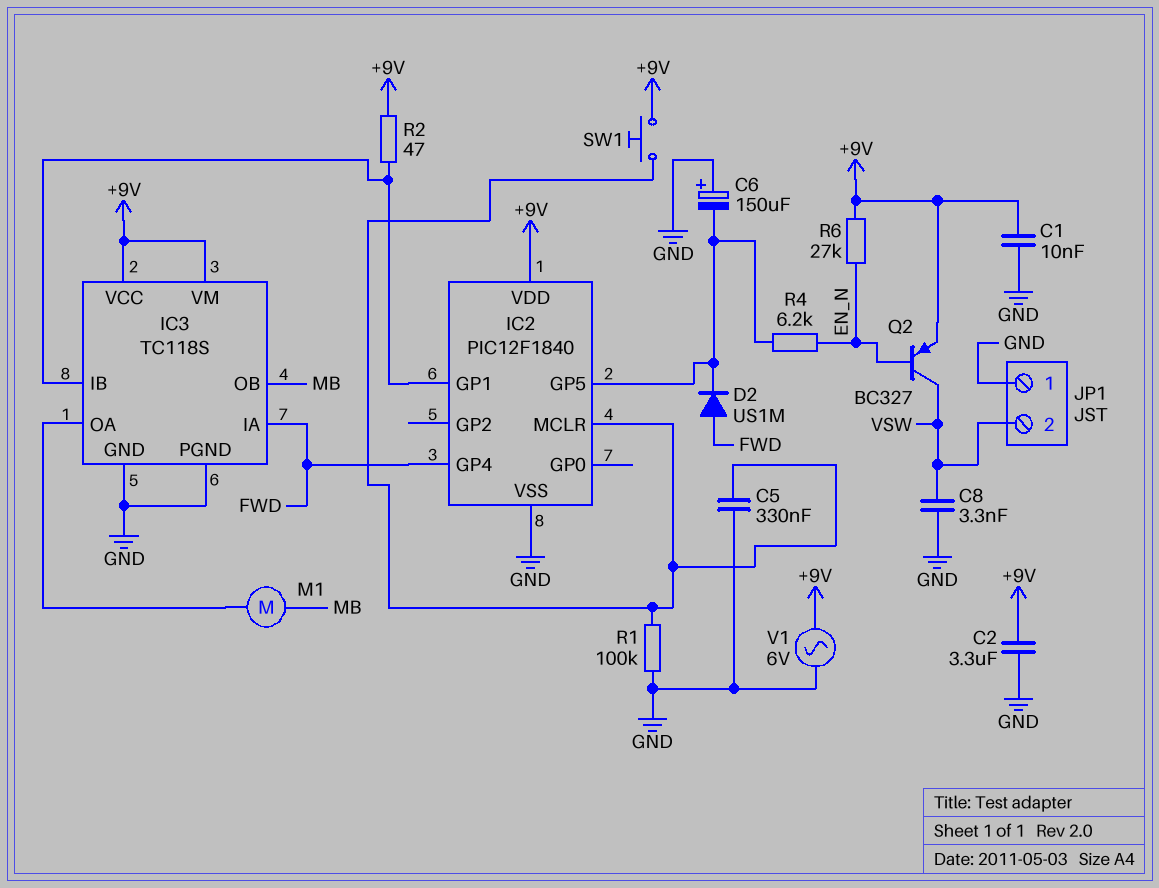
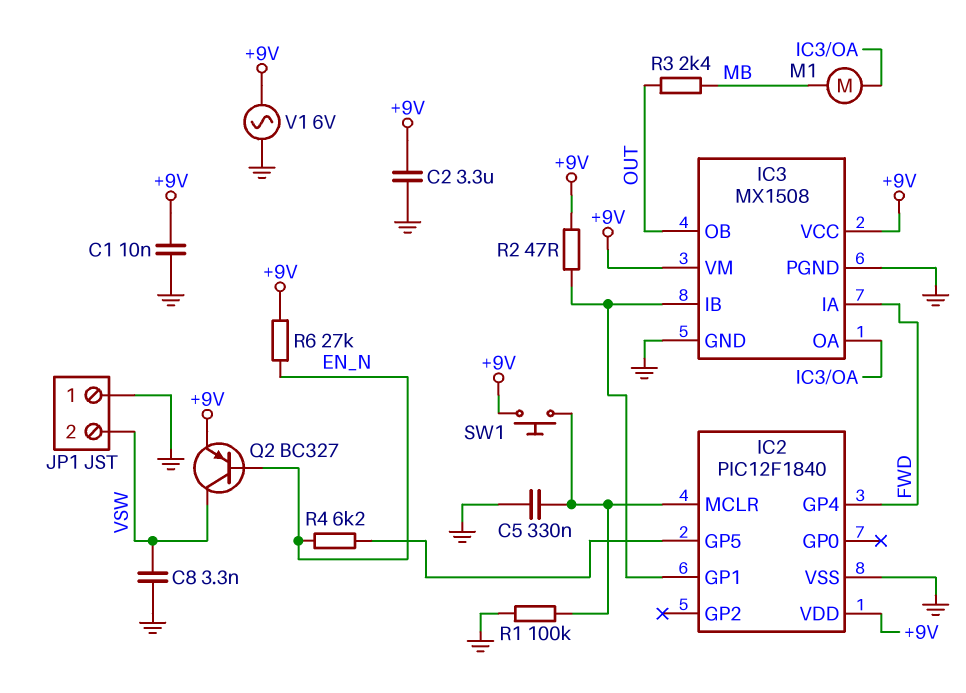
C6: 150uF (plus GND, minus IC2/GP5) -> none
D2: diode US1M (A FWD, K IC2/GP5) -> none
IC3: TC118S -> MX1508
IC3 pin OB: MB -> OUT
R3: none -> 2.4k (MB, OUT)

